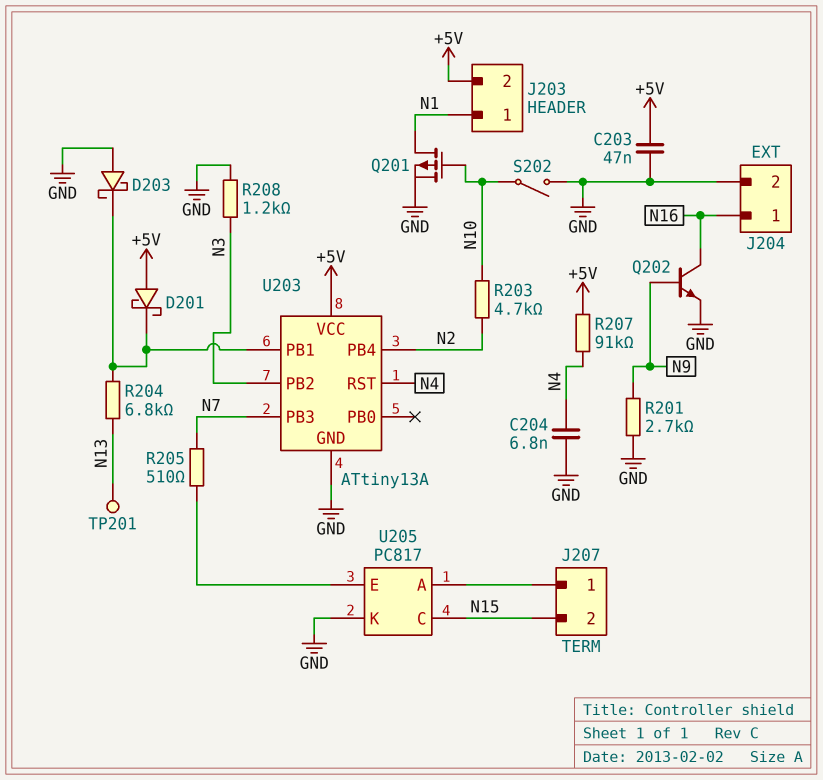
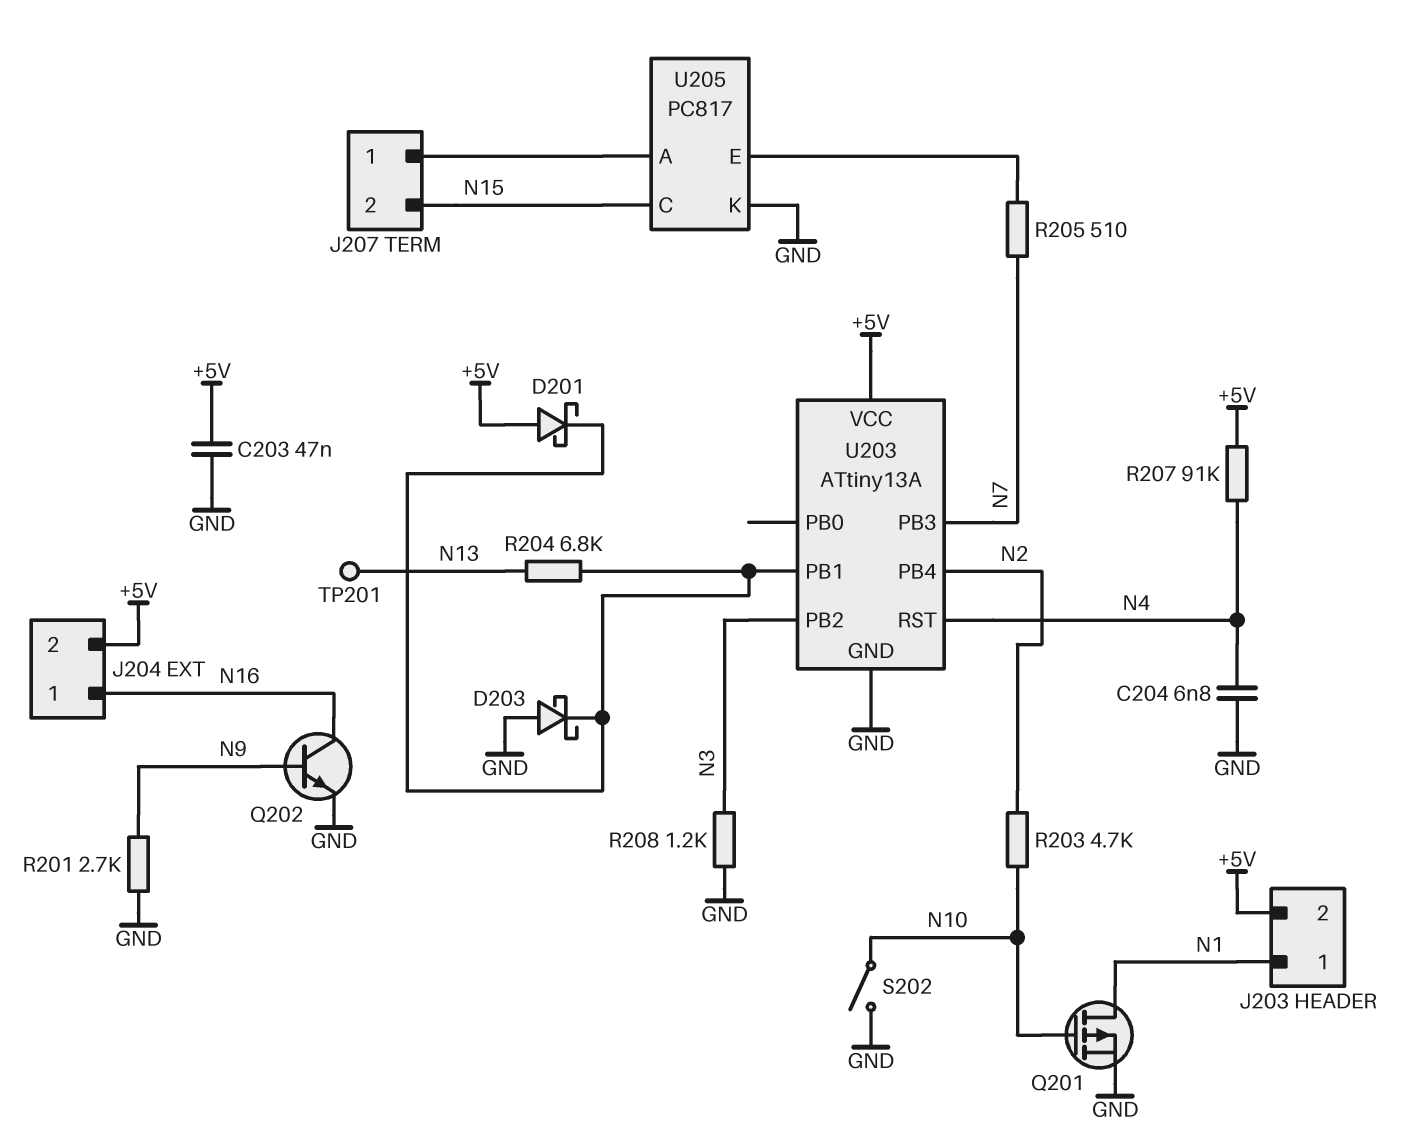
J204 pin 2: GND -> +5V

